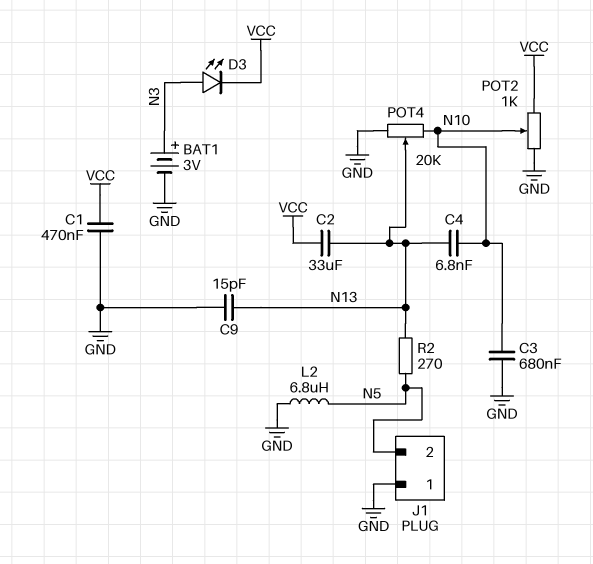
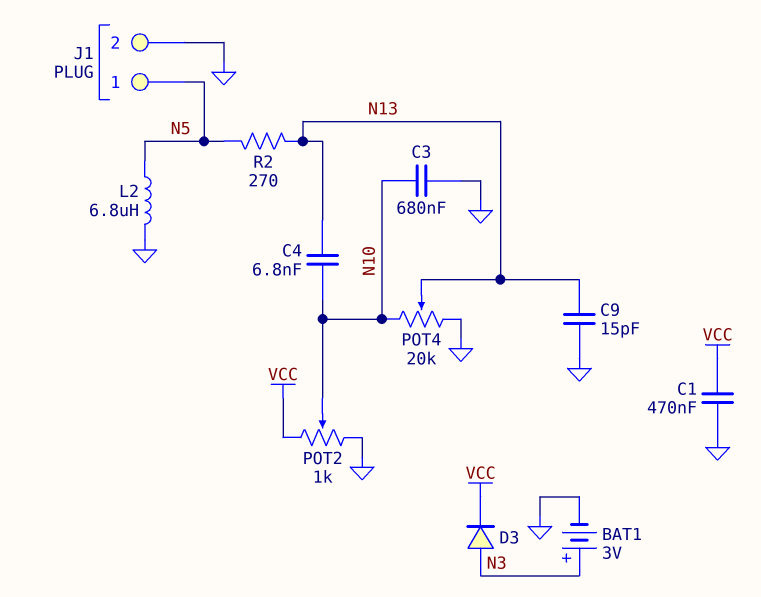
C2: 33uF (N13, VCC) -> none
D3: LED (A N3, K VCC) -> diode (A N3, K VCC)
J1 pin 1: GND -> N5
J1 pin 2: N5 -> GND

